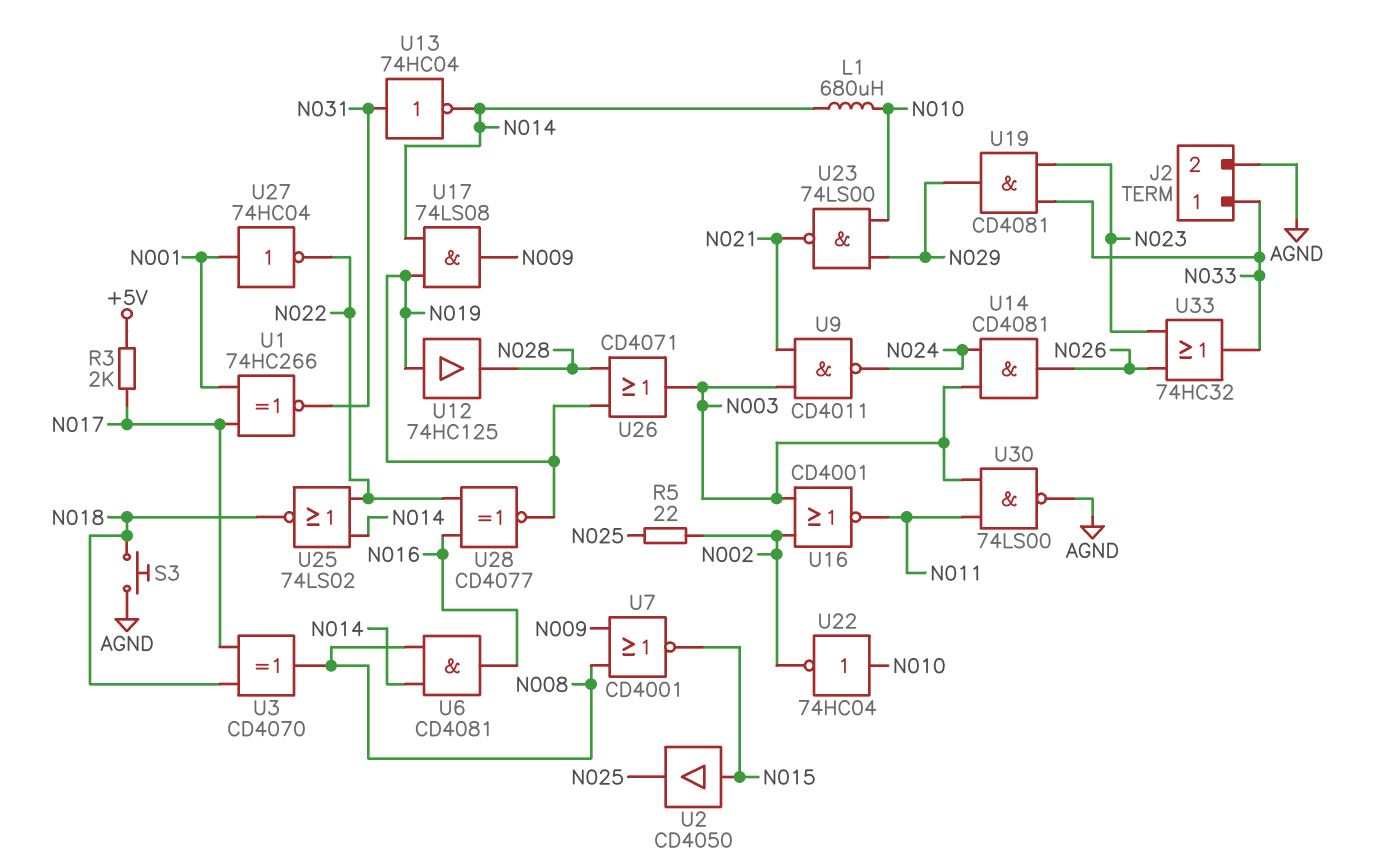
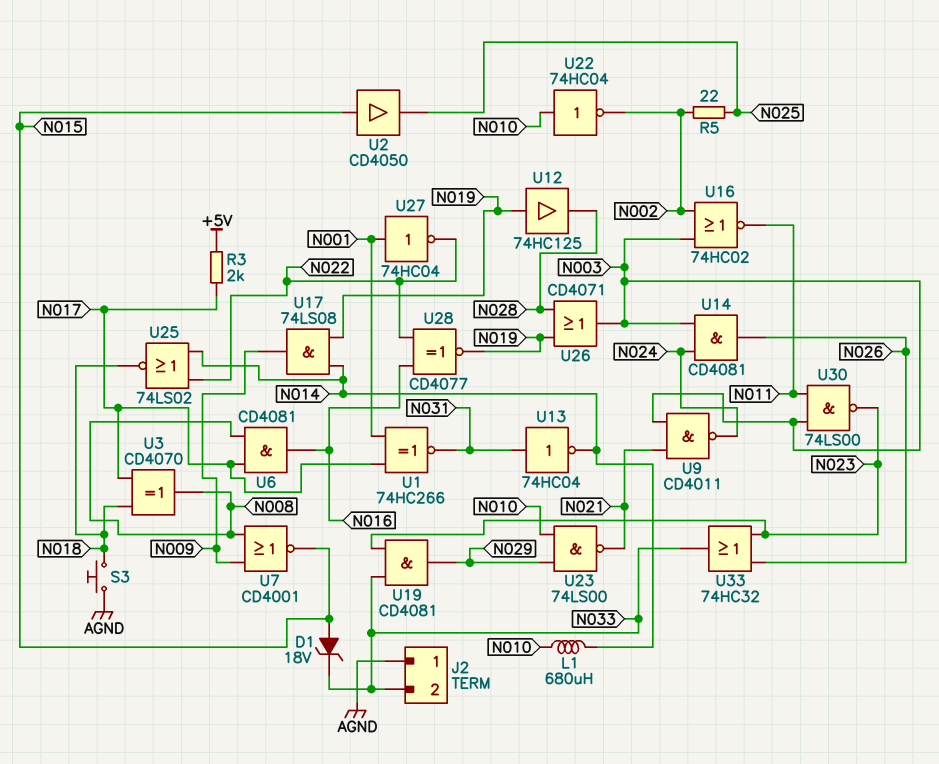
D1: none -> zener 18V (A N015, K N033)
J2 pin 1: N033 -> AGND
J2 pin 2: AGND -> N033
U6: AND CD4081 (in N008, in N014, out N016) -> AND CD4081 (in N008, in N017, out N016)
U16: NOR CD4001 (in N002, in N003, out N011) -> NOR 74HC02 (in N002, in N003, out N011)
U30: NAND 74LS00 (in N003, in N011, out AGND) -> NAND 74LS00 (in N003, in N011, out N023)

